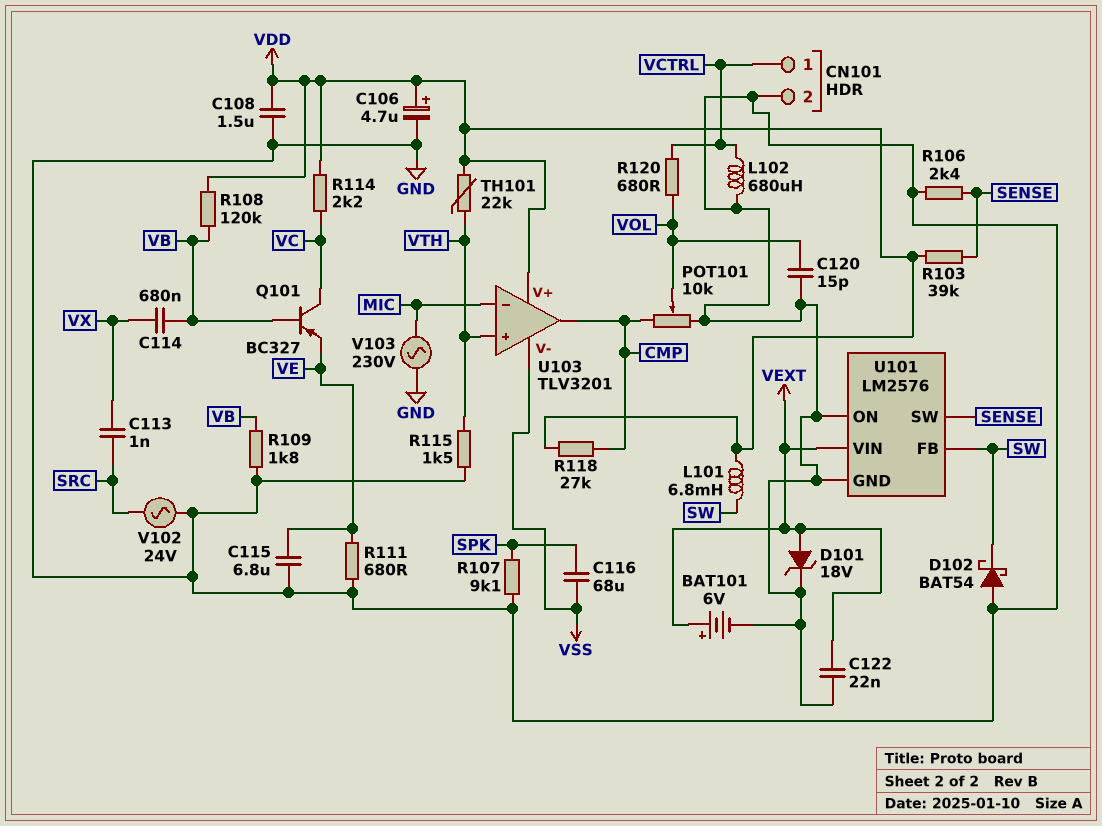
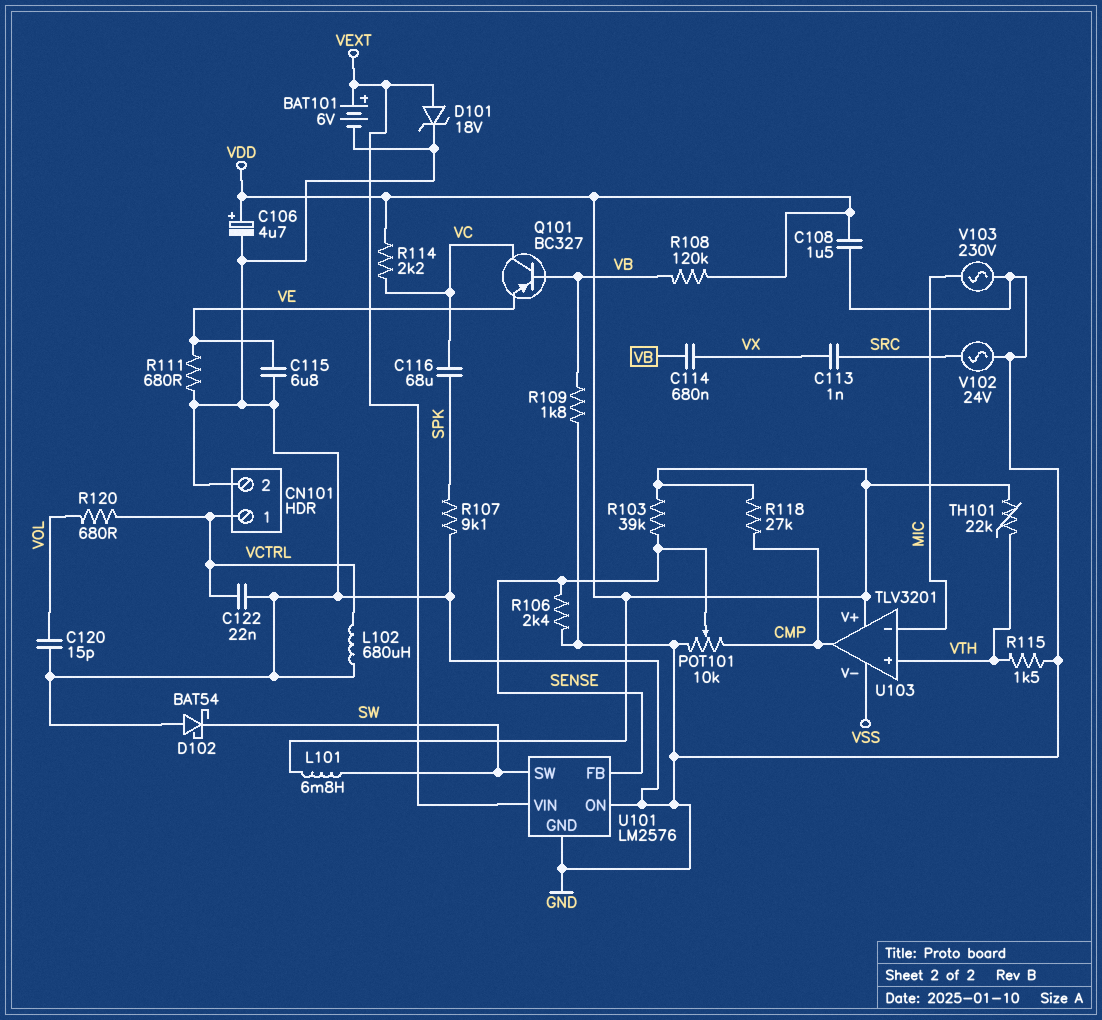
C116: 68uF (SPK, VSS) -> 68uF (SPK, VC)
C122: 22nF (GND, VEXT) -> 22nF (GND, VCTRL)
POT101: 10k (CMP, GND, wiper VOL) -> 10k (CMP, GND, wiper SENSE)
U101 pin FB: SW -> SENSE
U101 pin SW: SENSE -> SW

